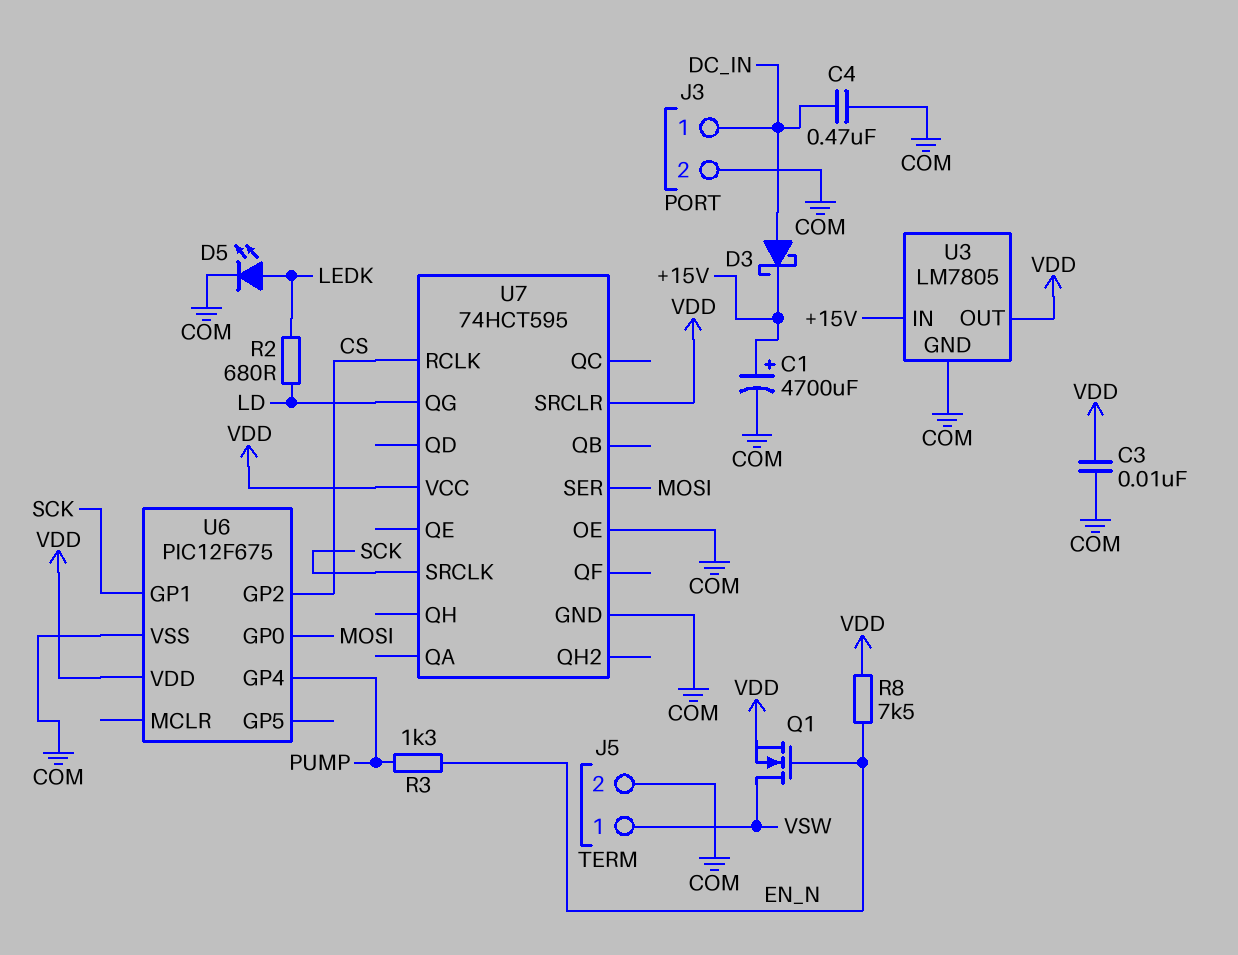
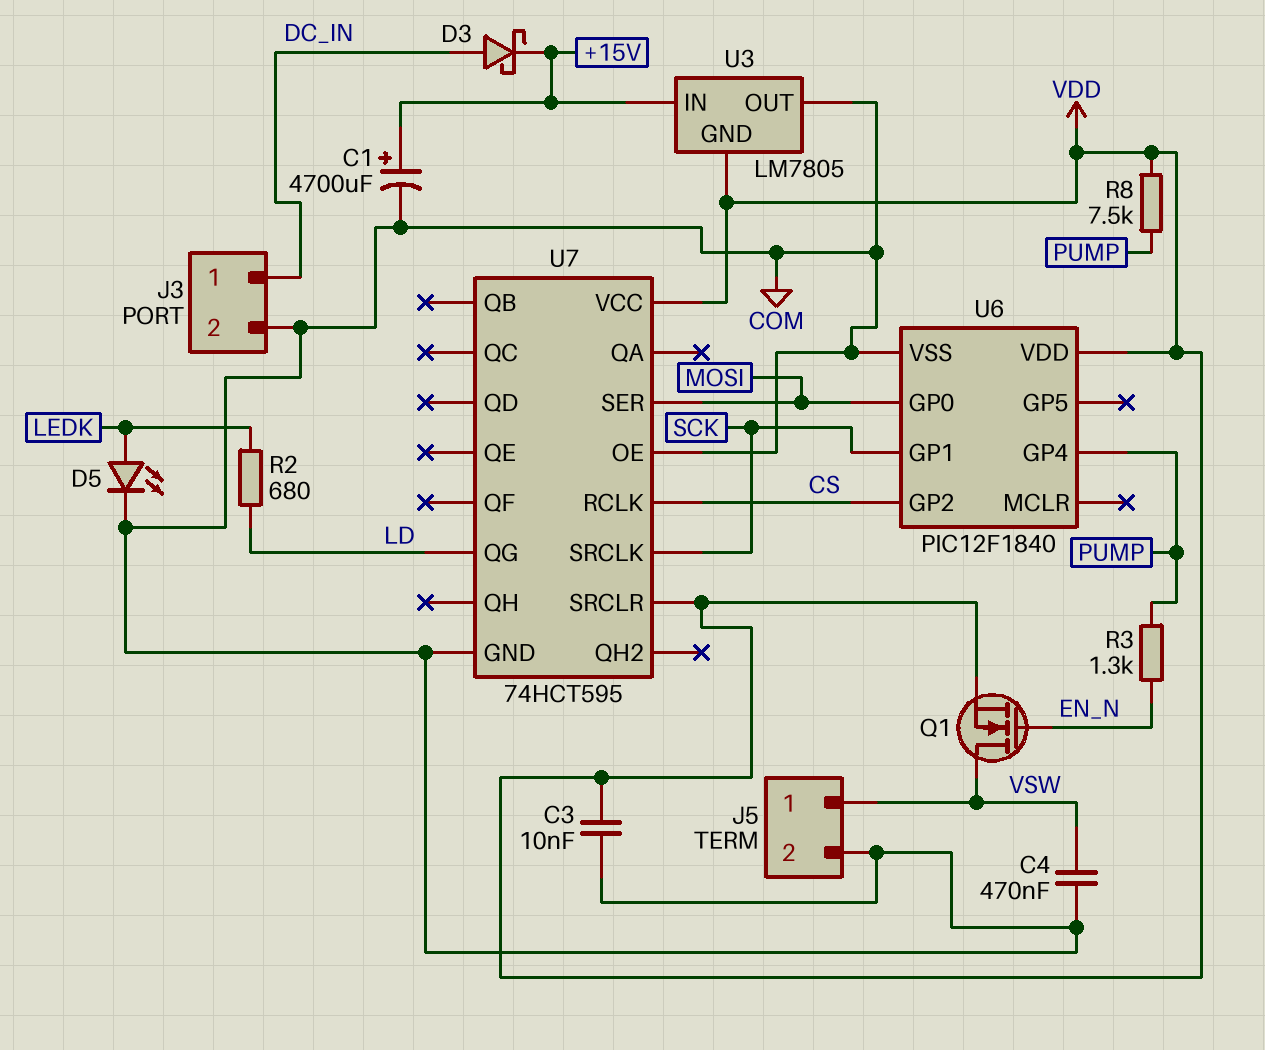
C4: 470nF (COM, DC_IN) -> 470nF (COM, VSW)
R8: 7.5k (EN_N, VDD) -> 7.5k (PUMP, VDD)
U3 pin GND: COM -> VDD
U3 pin OUT: VDD -> COM
U6: PIC12F675 -> PIC12F1840

